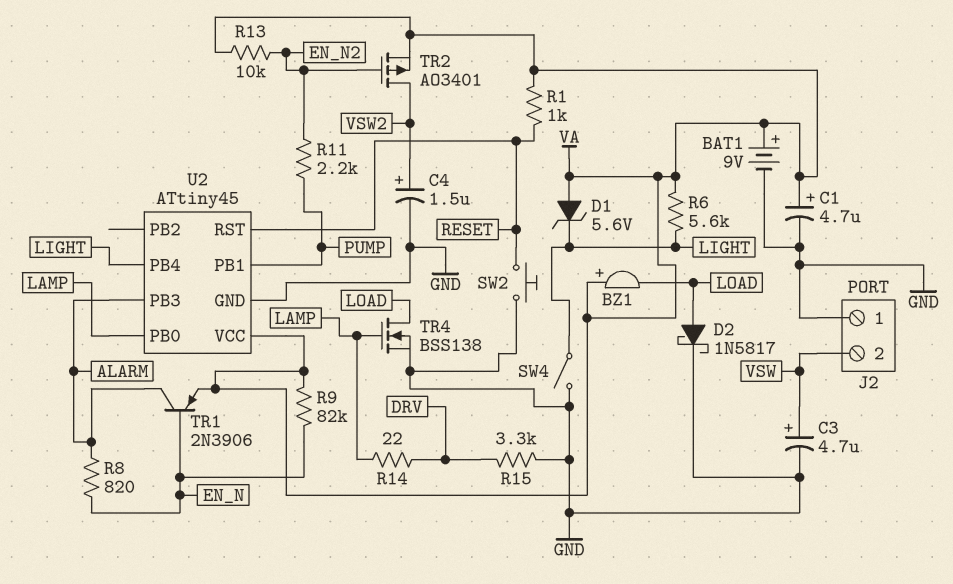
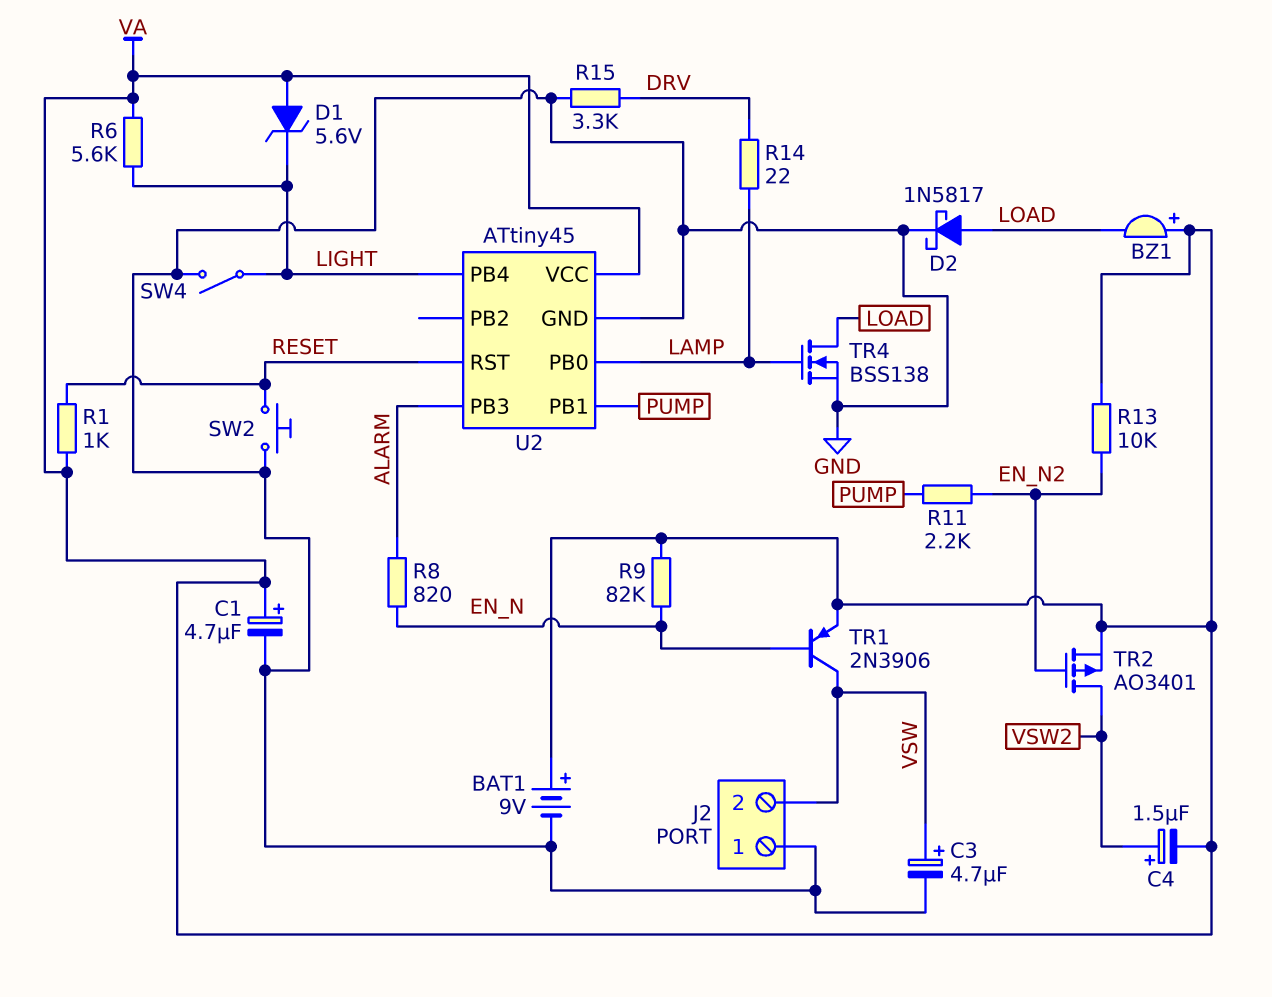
C4: 1.5uF (plus VSW2, minus GND) -> 1.5uF (plus VSW2, minus VA)
TR1: PNP 2N3906 (B EN_N, C ALARM, E VA) -> PNP 2N3906 (B EN_N, C VSW, E VA)

